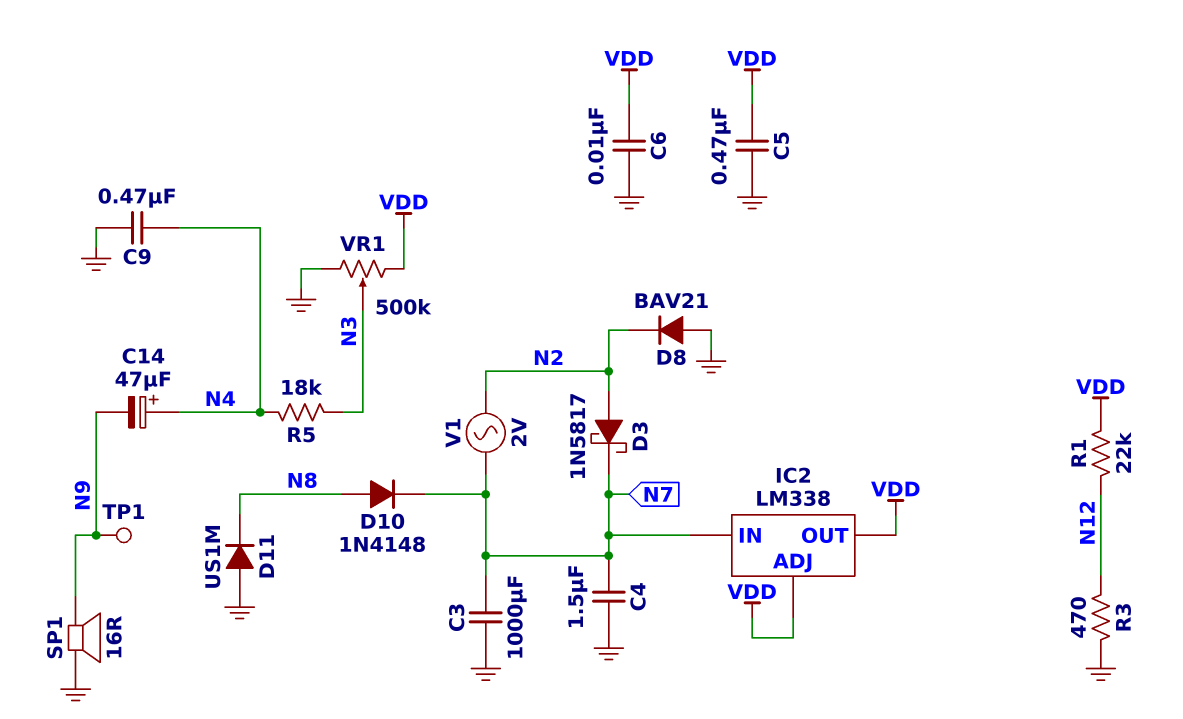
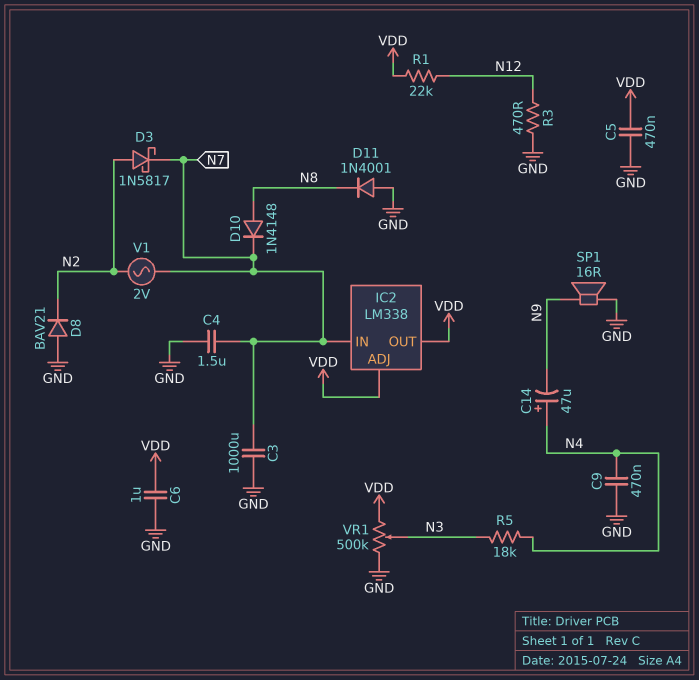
C6: 10nF (GND, VDD) -> 1uF (GND, VDD)
D11: diode US1M (A GND, K N8) -> diode 1N4001 (A GND, K N8)
TP1: test point (N9) -> none

